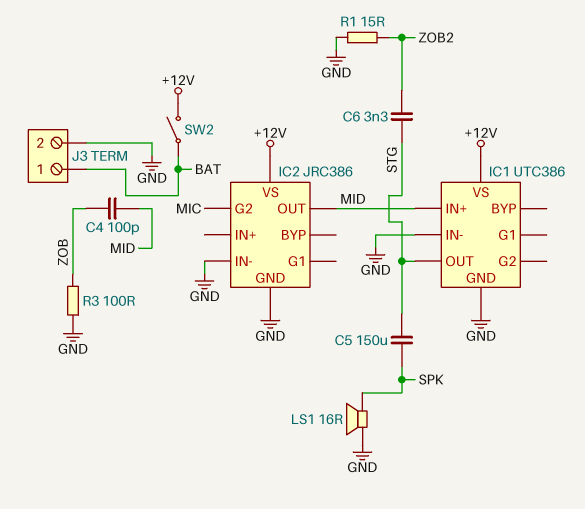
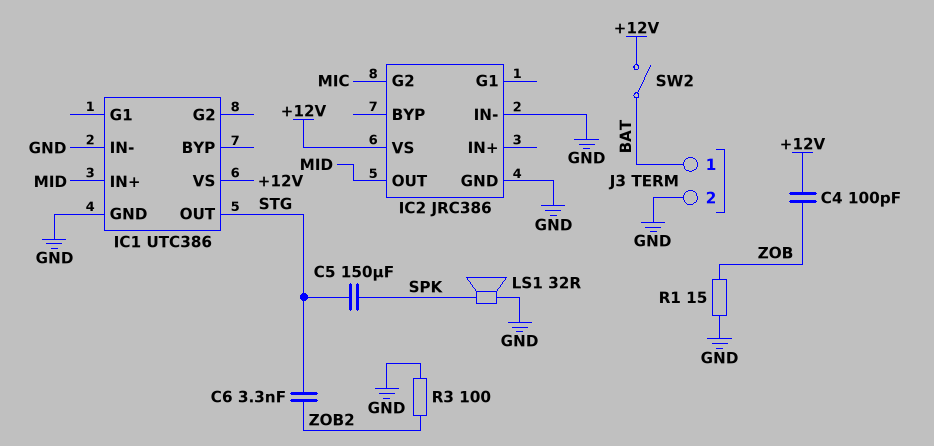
C4: 100pF (MID, ZOB) -> 100pF (+12V, ZOB)
LS1: speaker 16R (GND, SPK) -> speaker 32R (GND, SPK)
R1: 15 (GND, ZOB2) -> 15 (GND, ZOB)
R3: 100 (GND, ZOB) -> 100 (GND, ZOB2)

